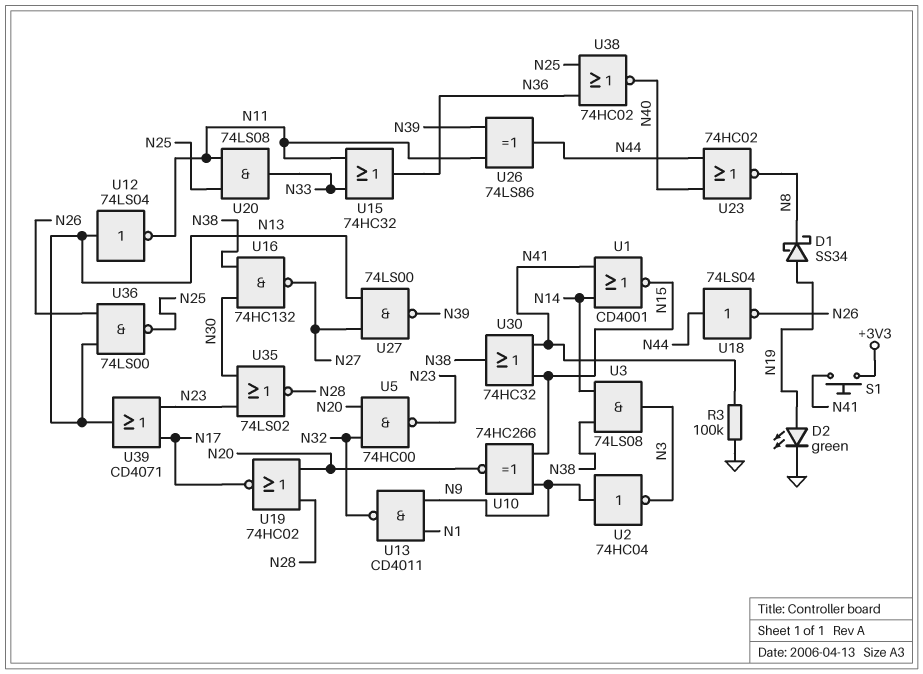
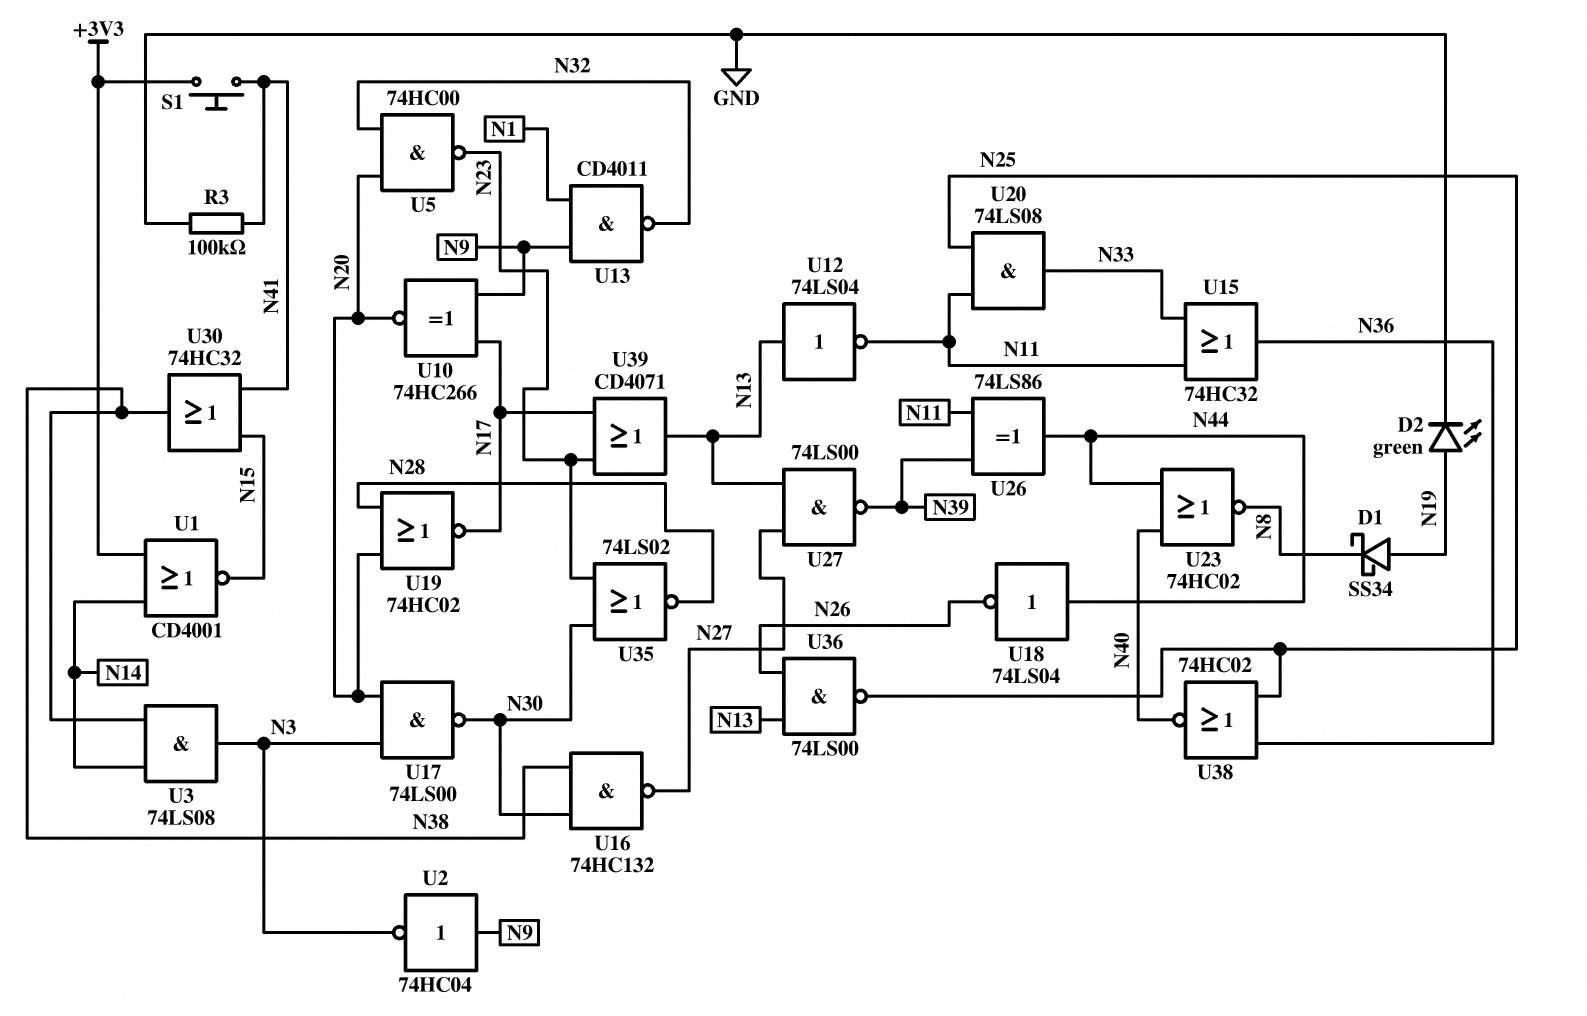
U1: NOR CD4001 (in N14, in N41, out N15) -> NOR CD4001 (in +3V3, in N14, out N15)
U10: XNOR 74HC266 (in N9, in N15, out N20) -> XNOR 74HC266 (in N9, in N17, out N20)
U17: none -> NAND 74LS00 (in N3, in N20, out N30)

